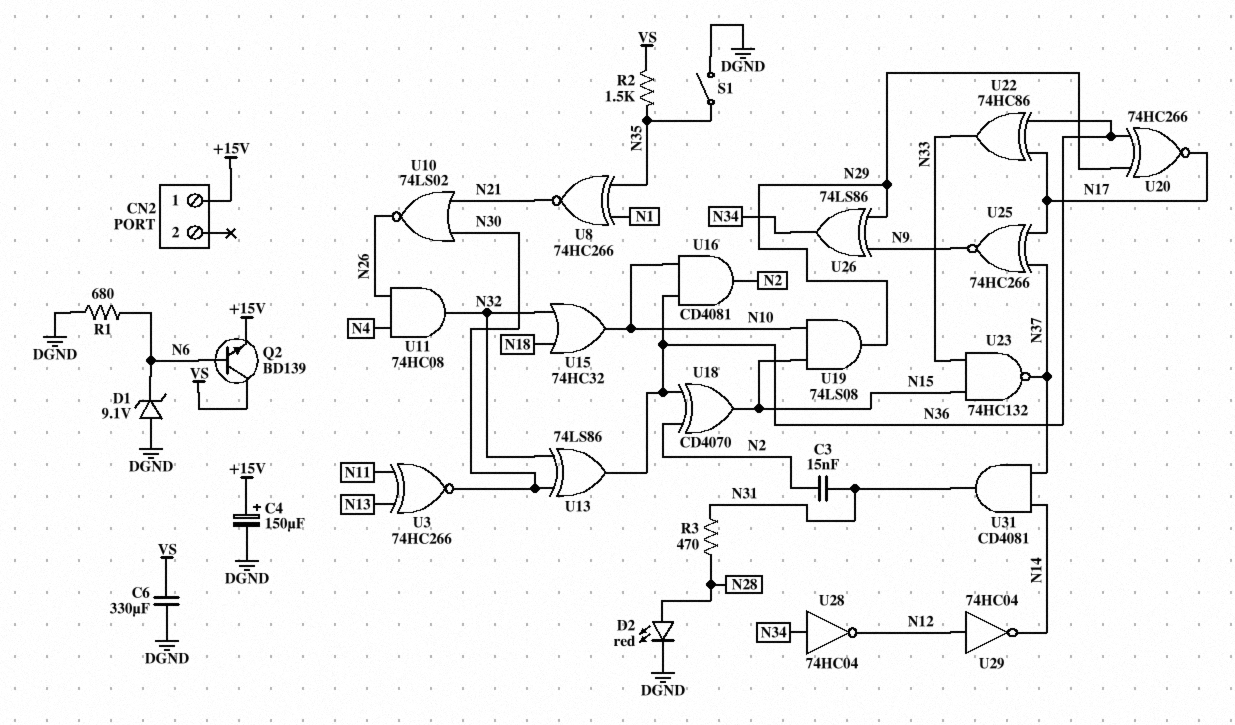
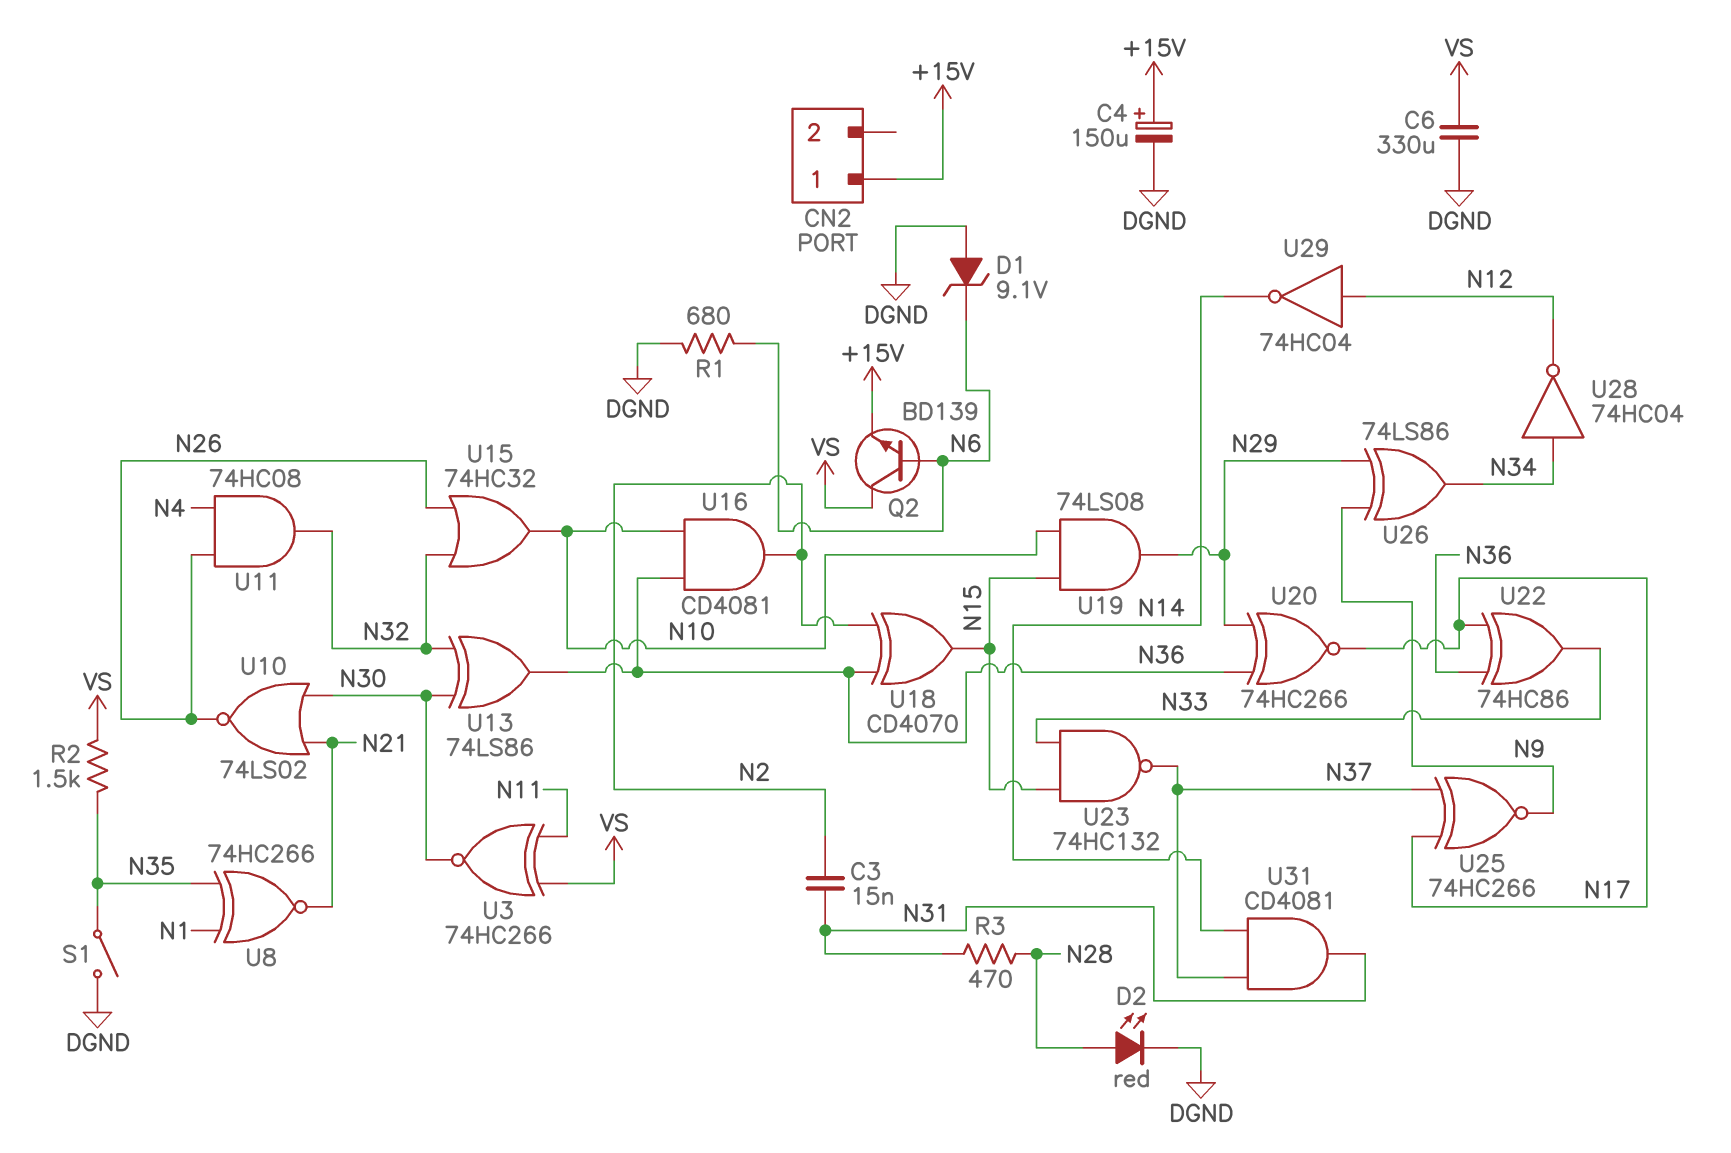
U3: XNOR 74HC266 (in N11, in N13, out N30) -> XNOR 74HC266 (in N11, in VS, out N30)
U15: OR 74HC32 (in N18, in N32, out N10) -> OR 74HC32 (in N26, in N32, out N10)

